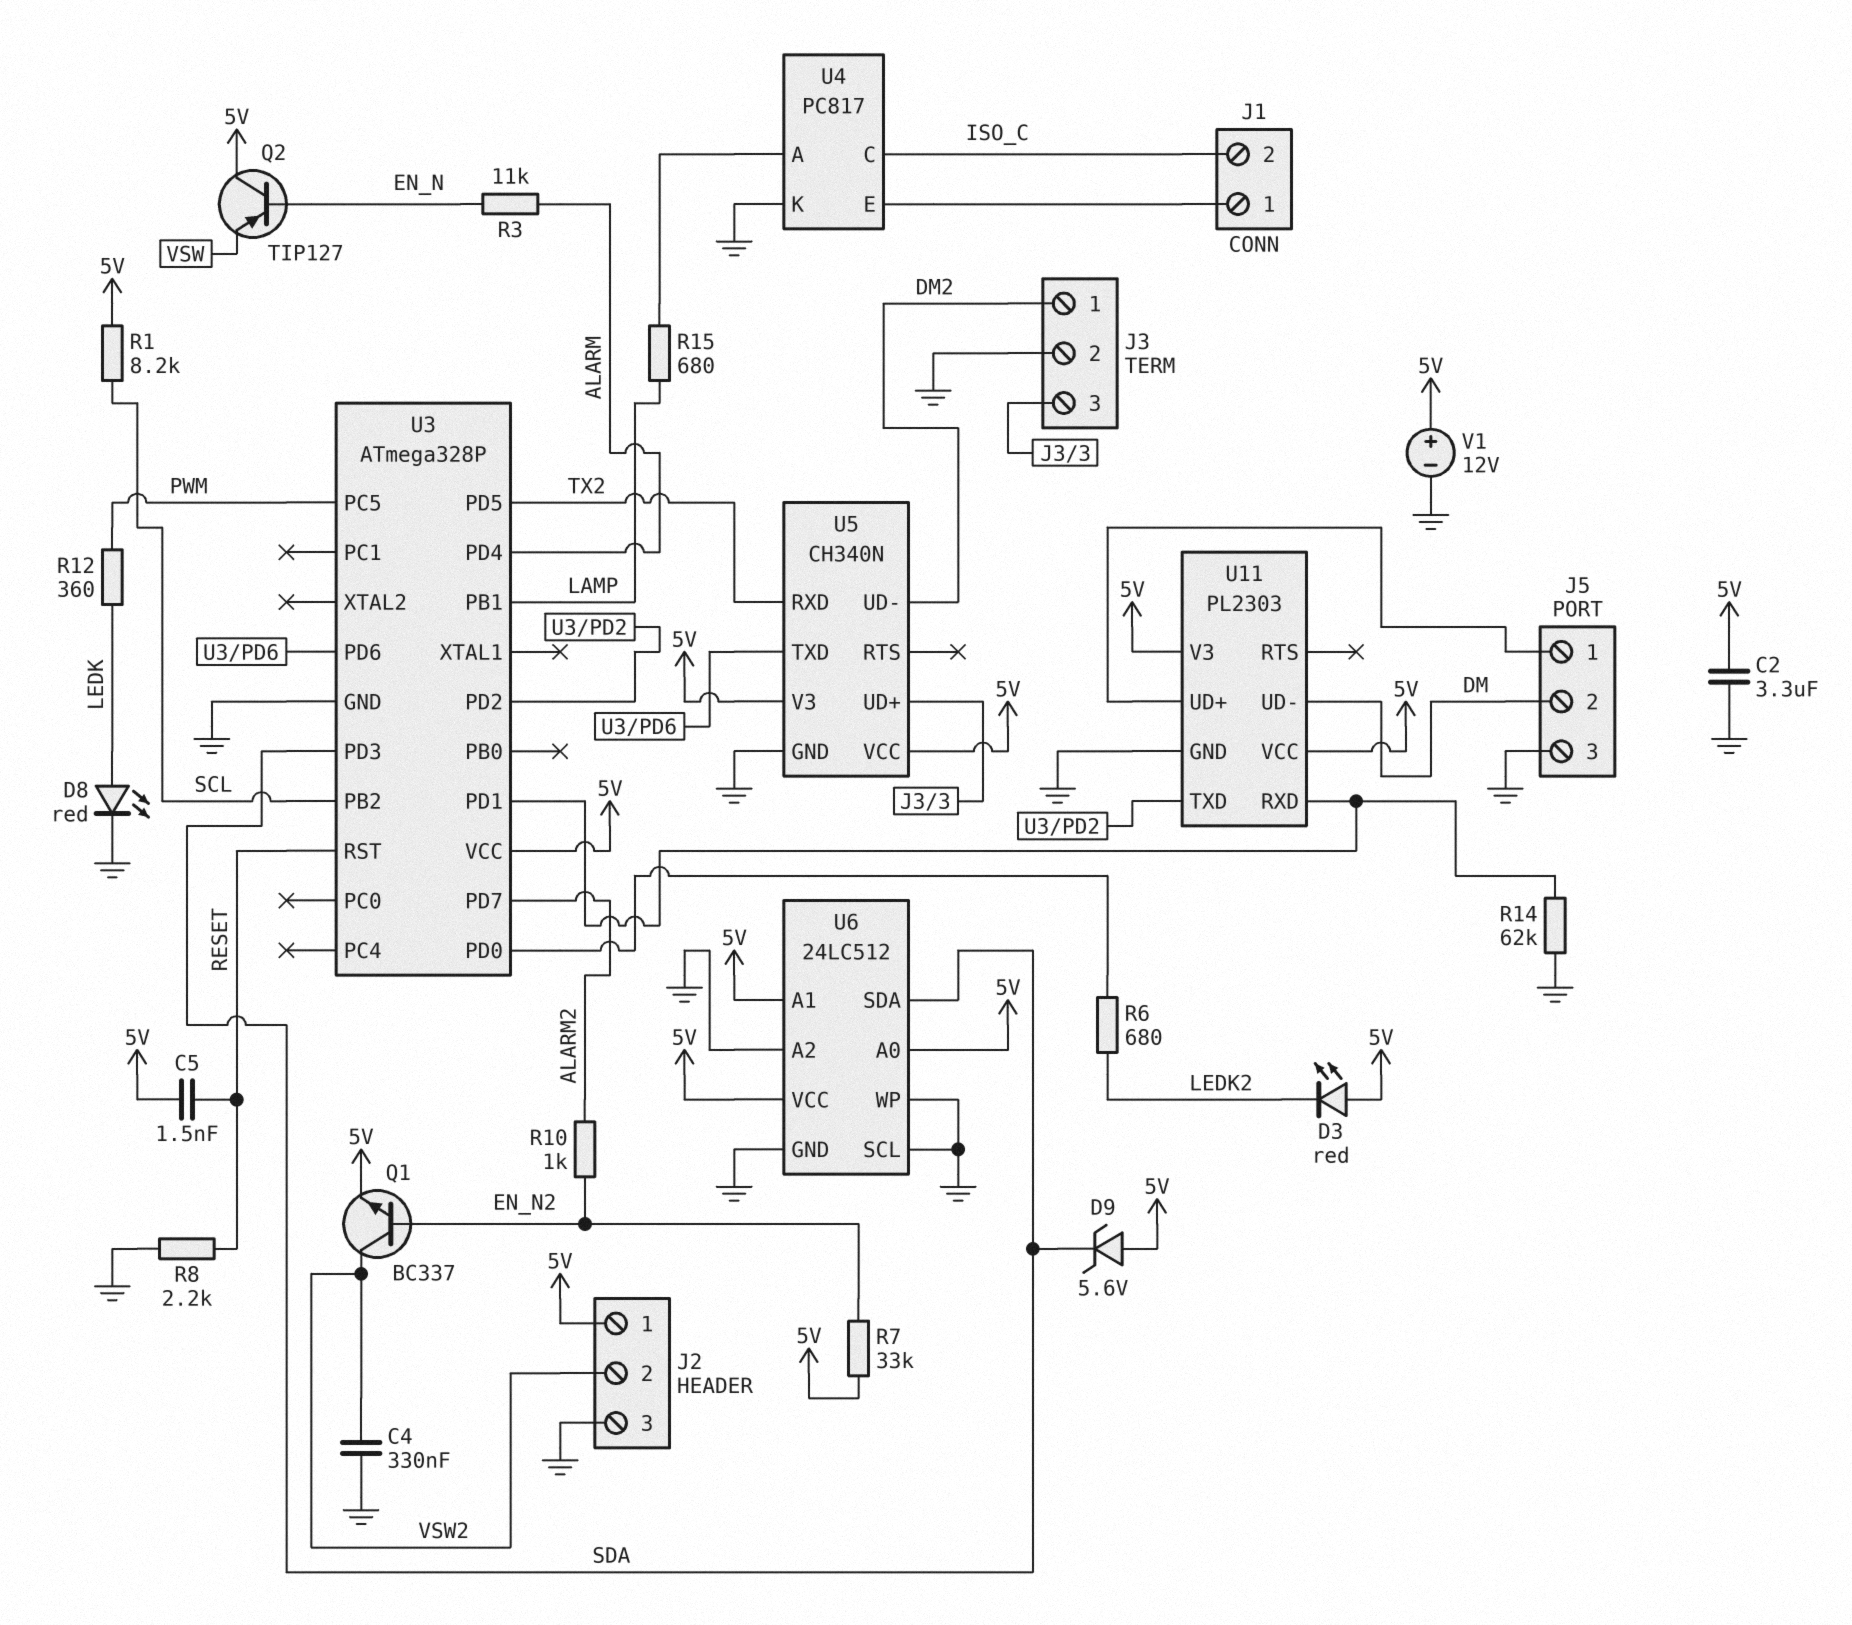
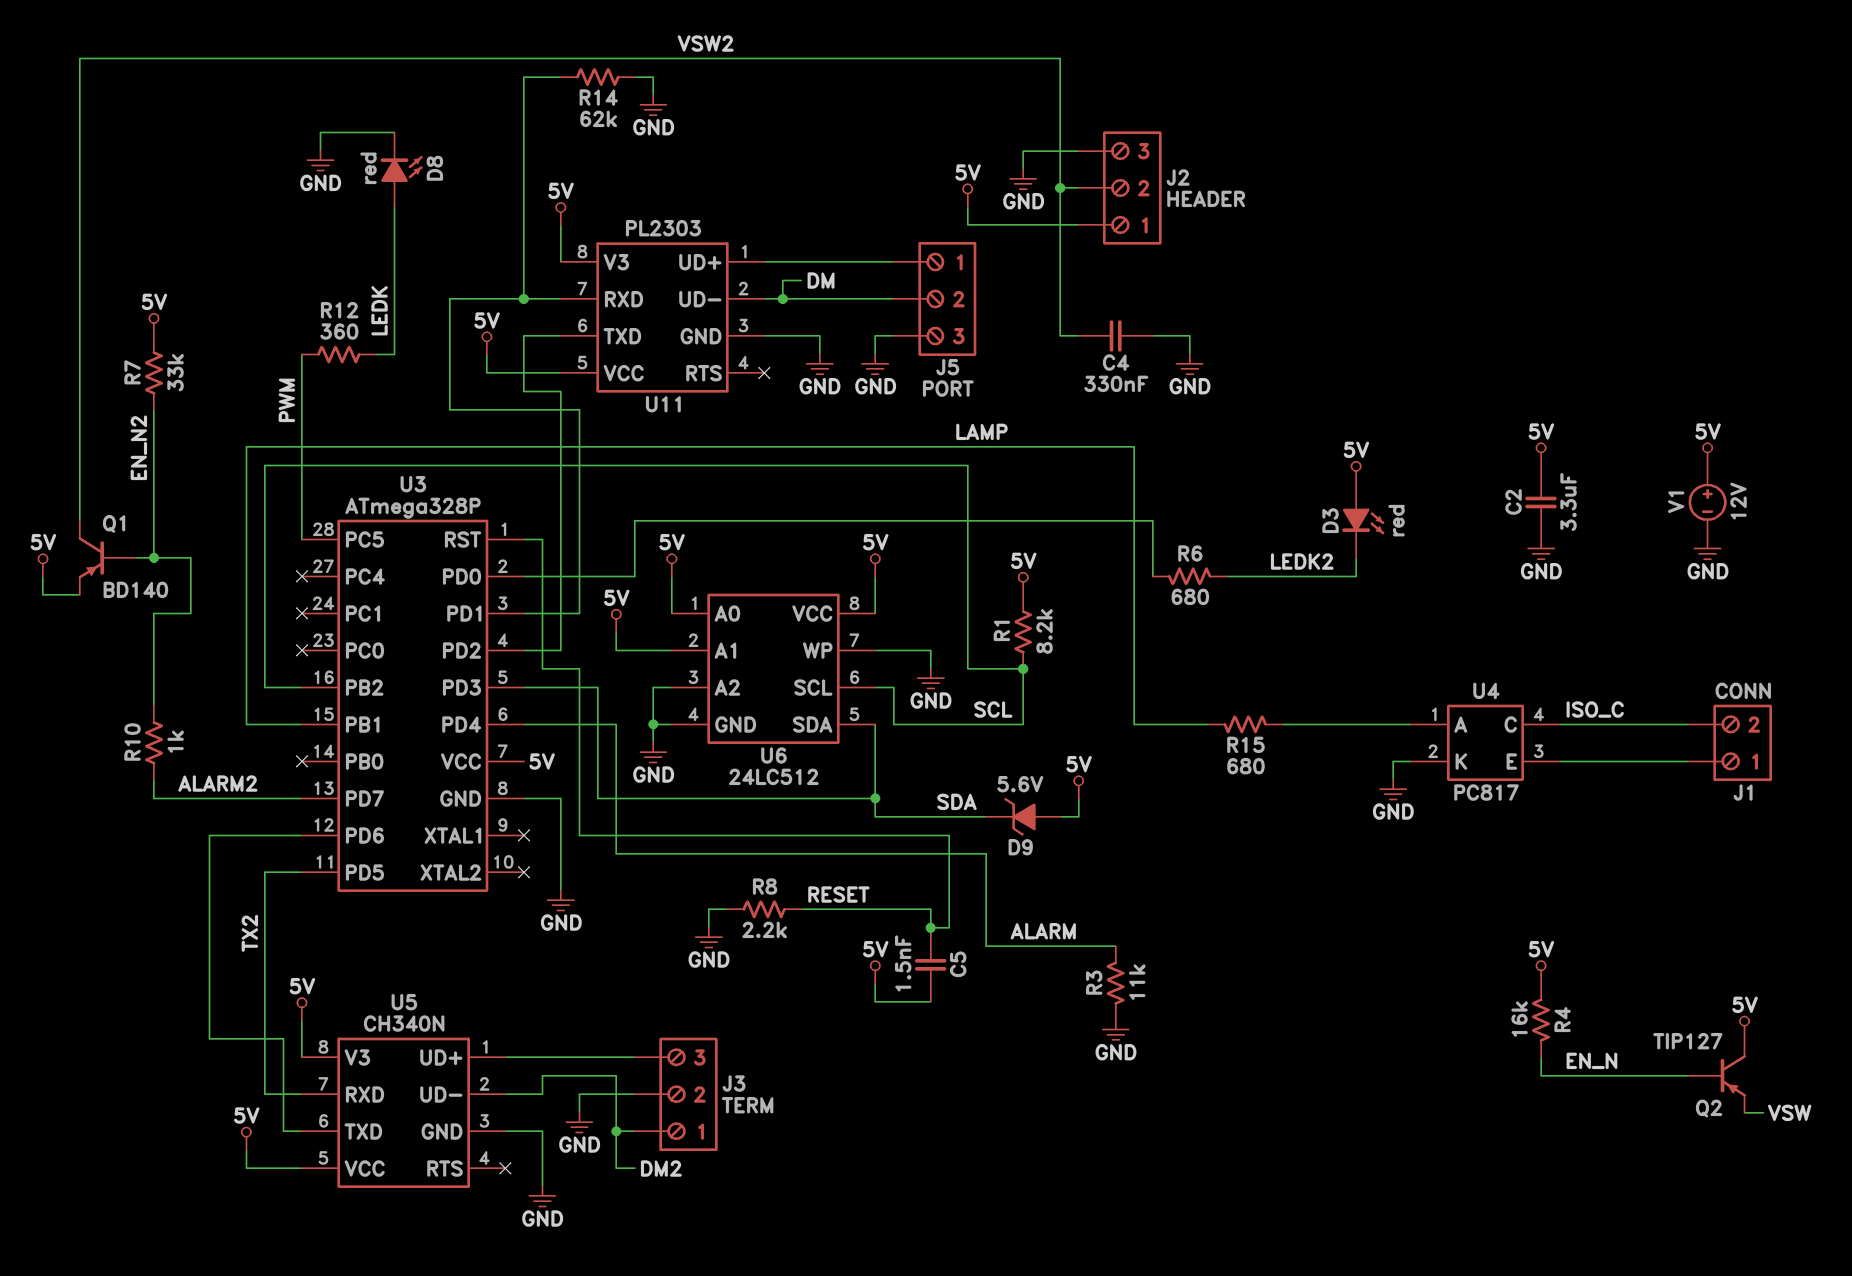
Q1: NPN BC337 (B EN_N2, C VSW2, E 5V) -> PNP BD140 (B EN_N2, C VSW2, E 5V)
R3: 11k (ALARM, EN_N) -> 11k (ALARM, GND)
R4: none -> 16k (5V, EN_N)
U6 pin SCL: GND -> SCL

